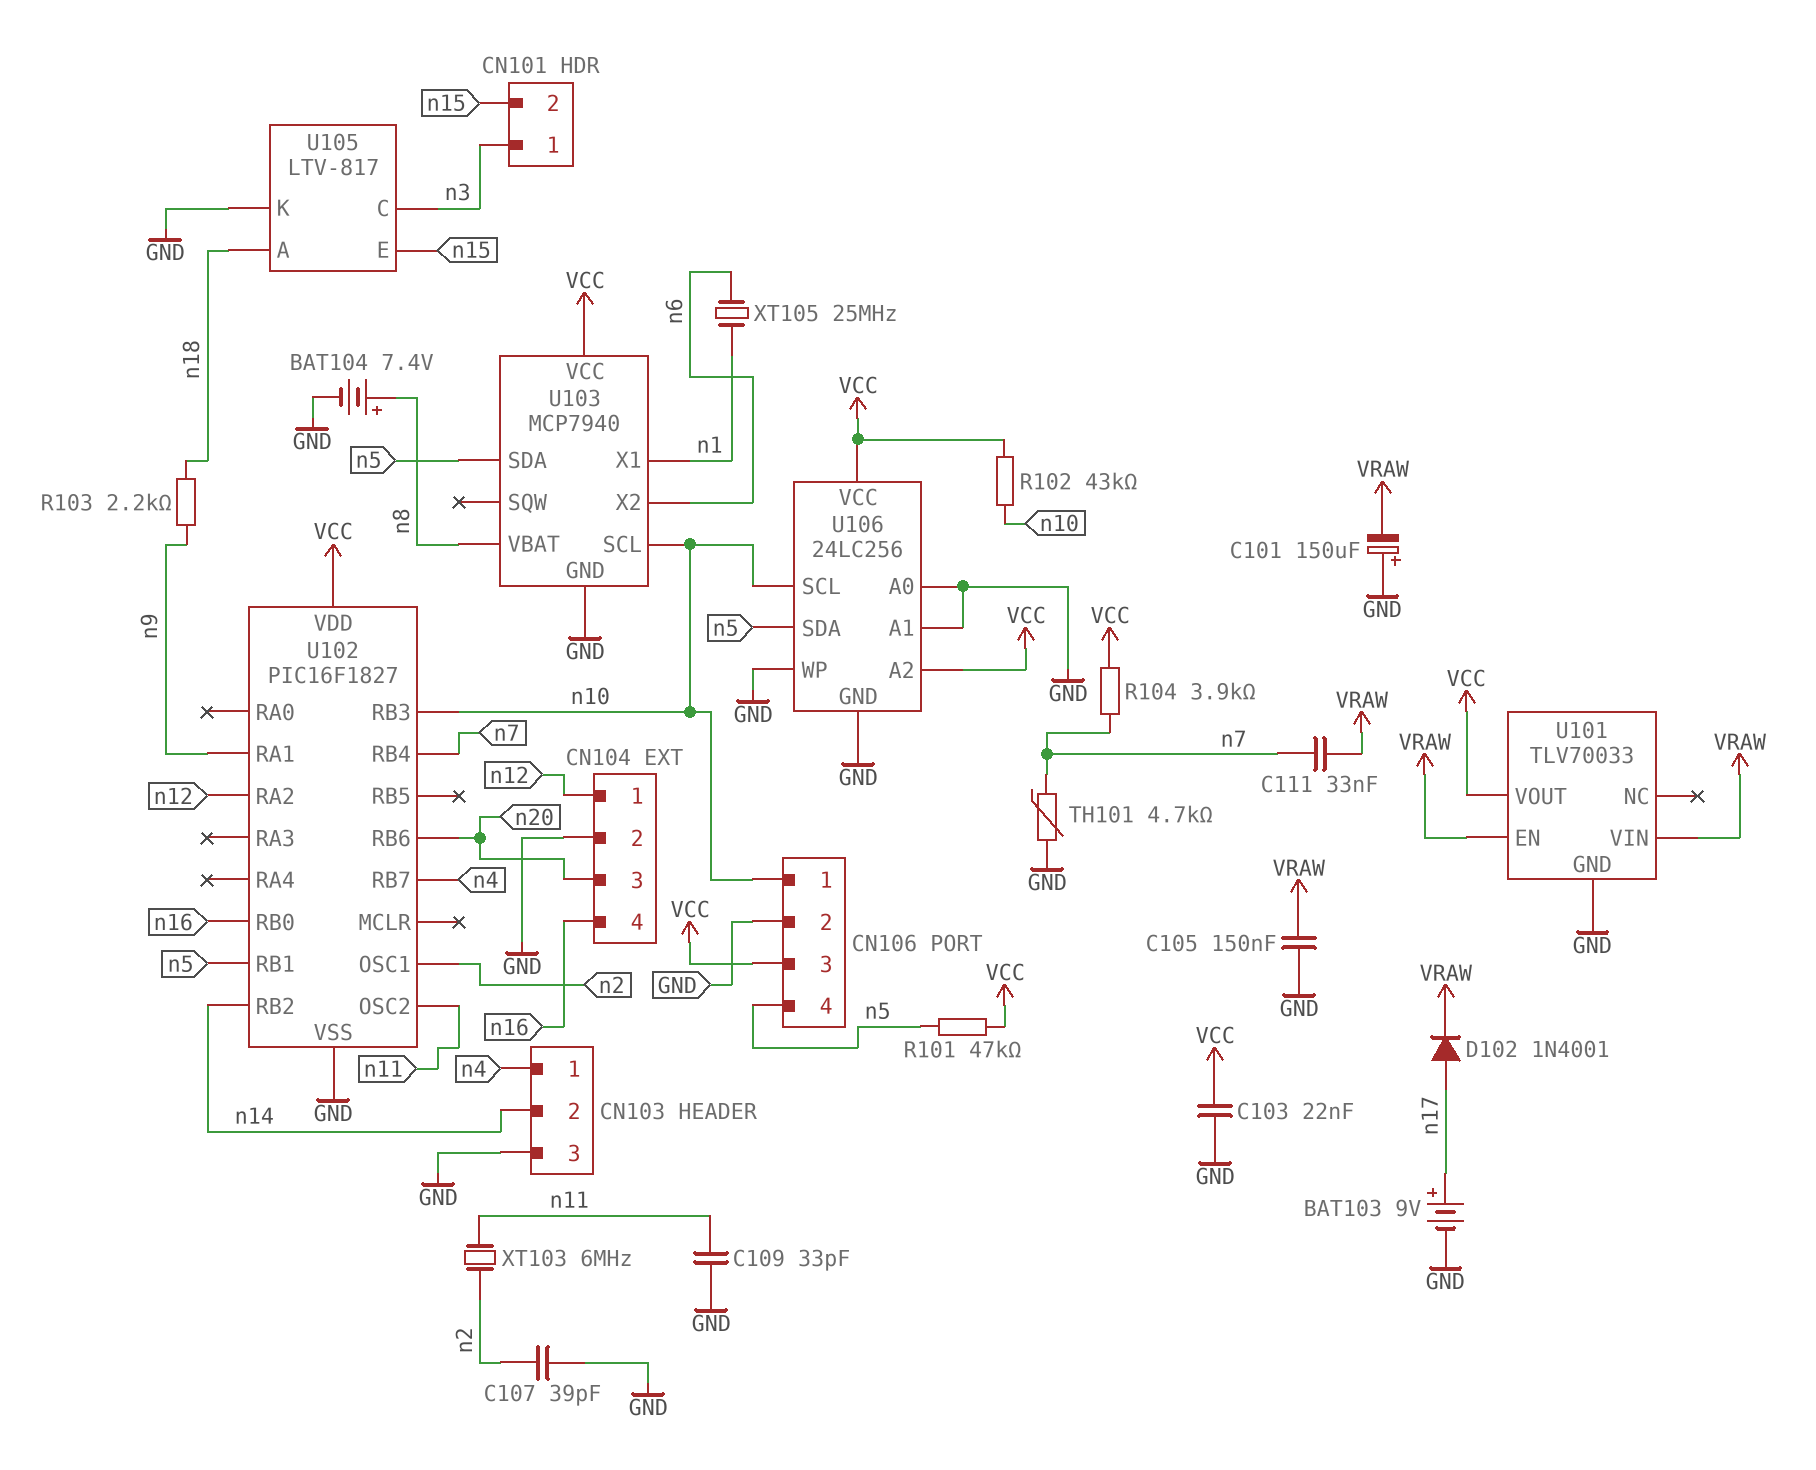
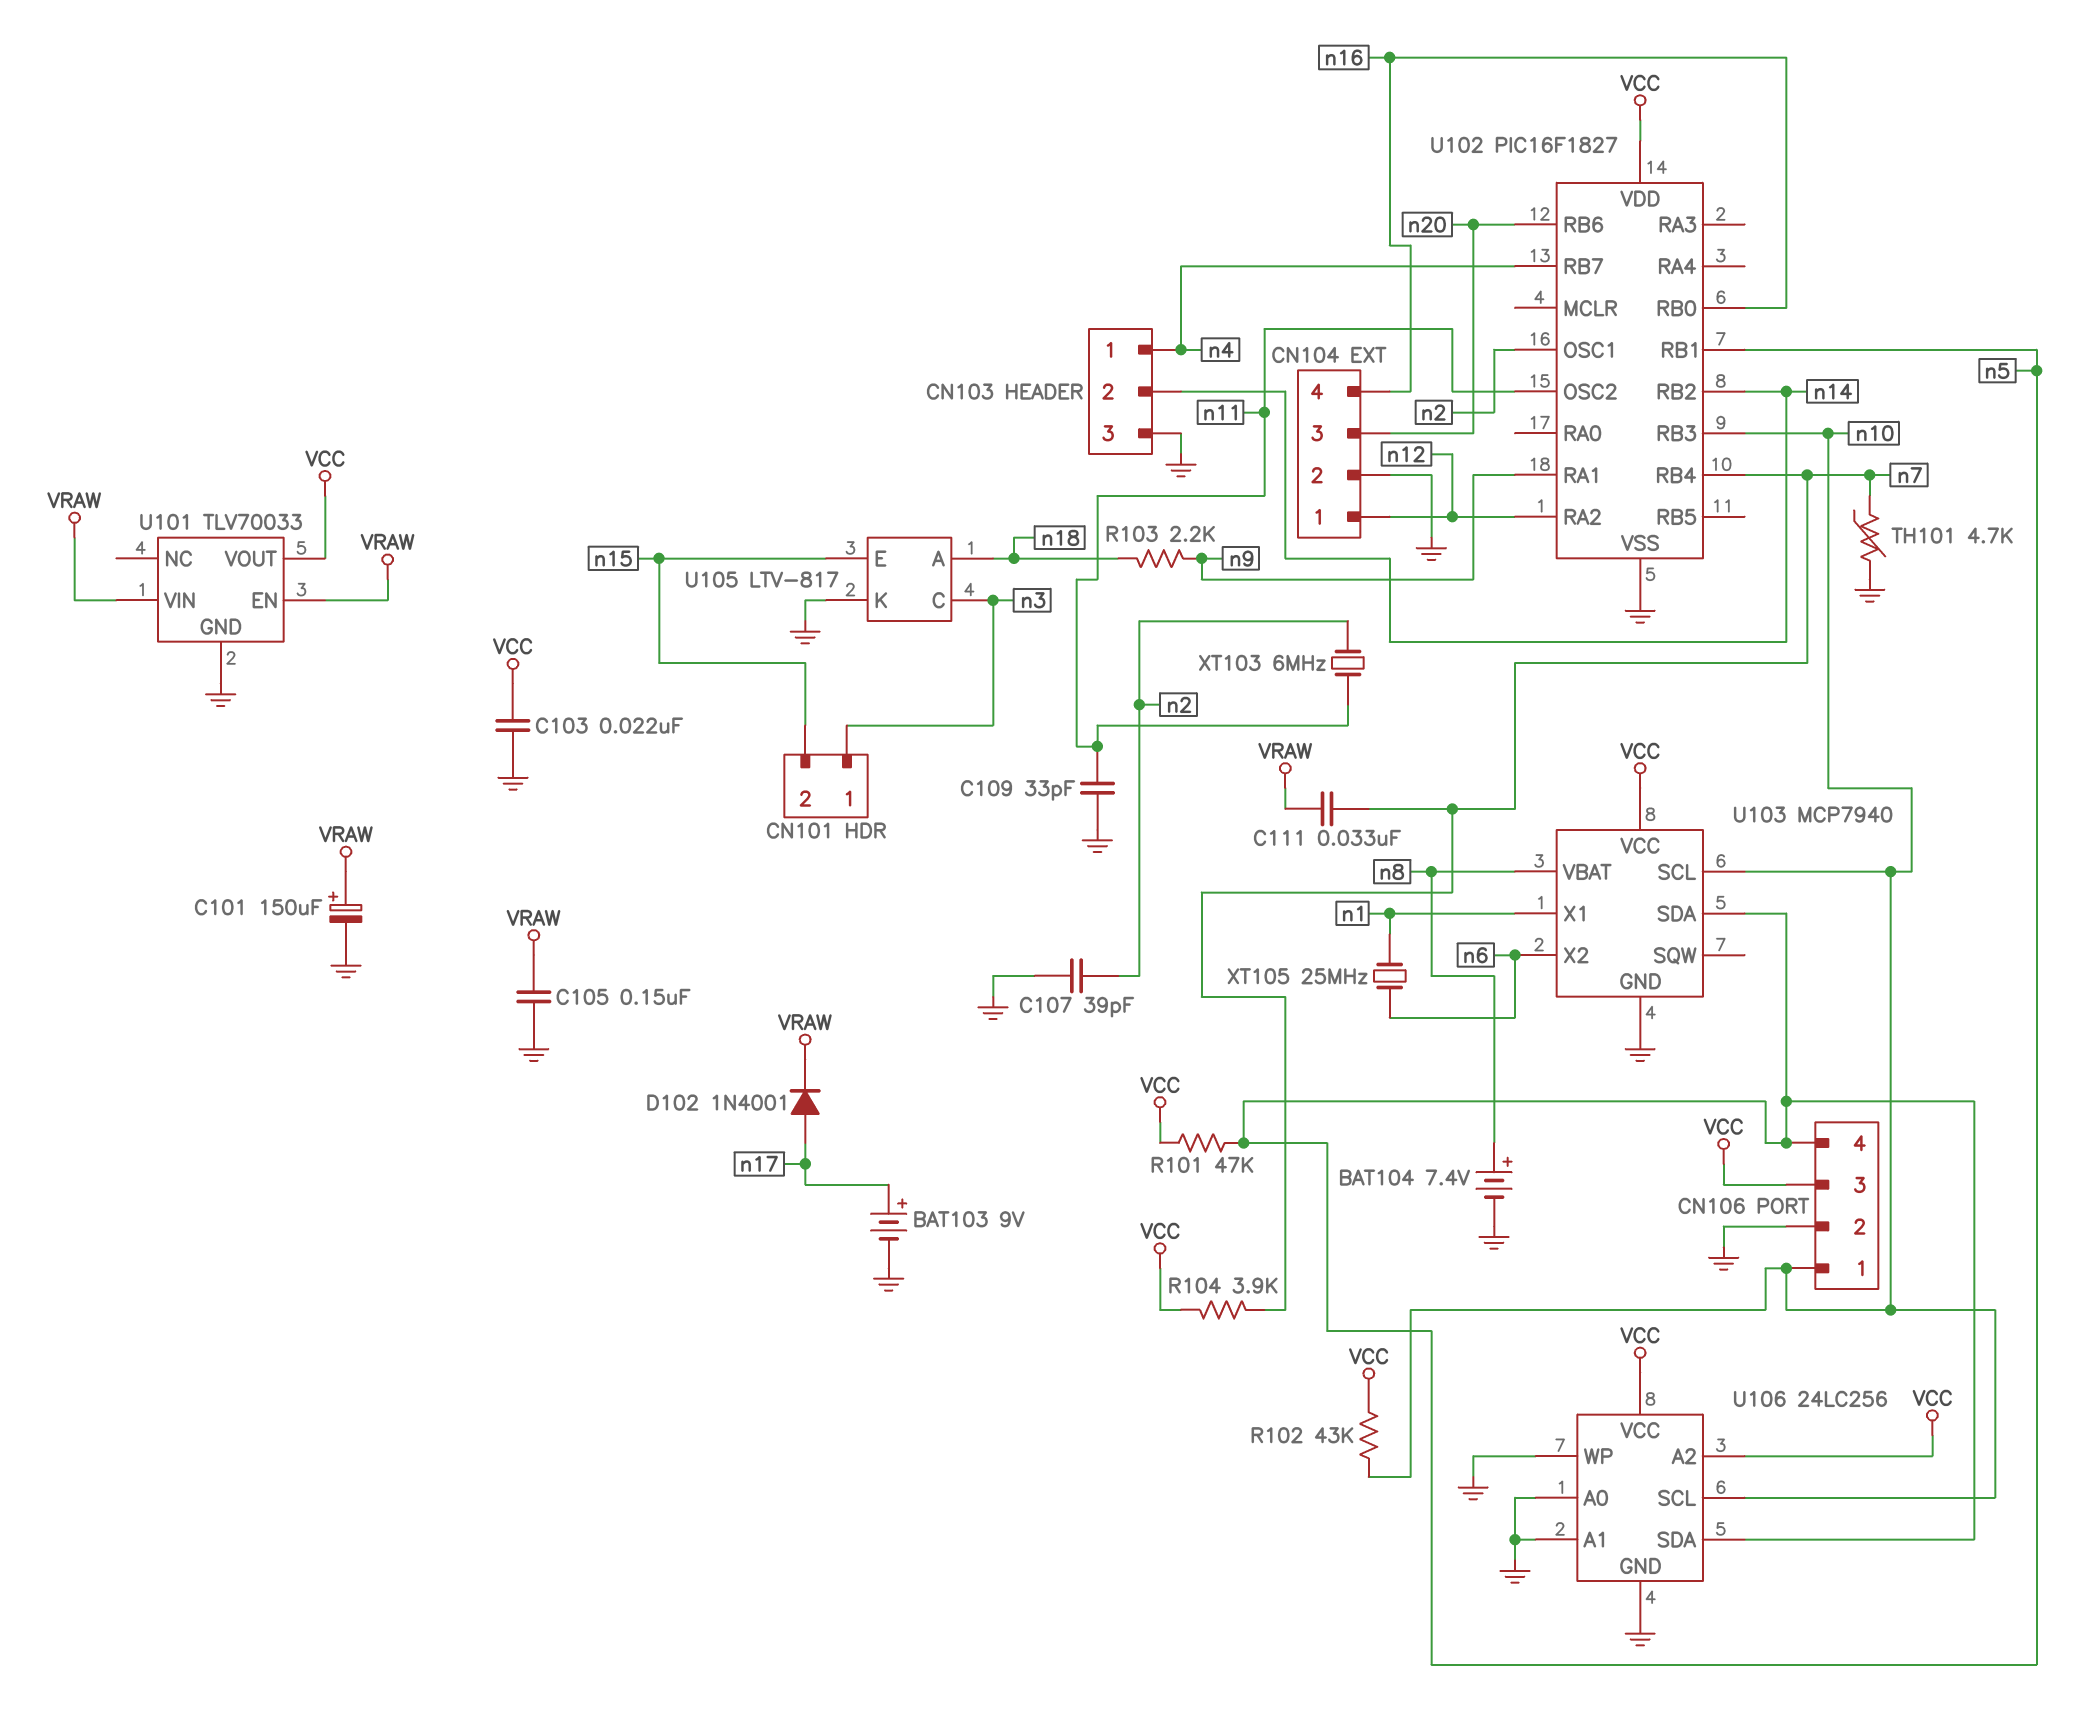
C101: 150uF (plus GND, minus VRAW) -> 150uF (plus VRAW, minus GND)

